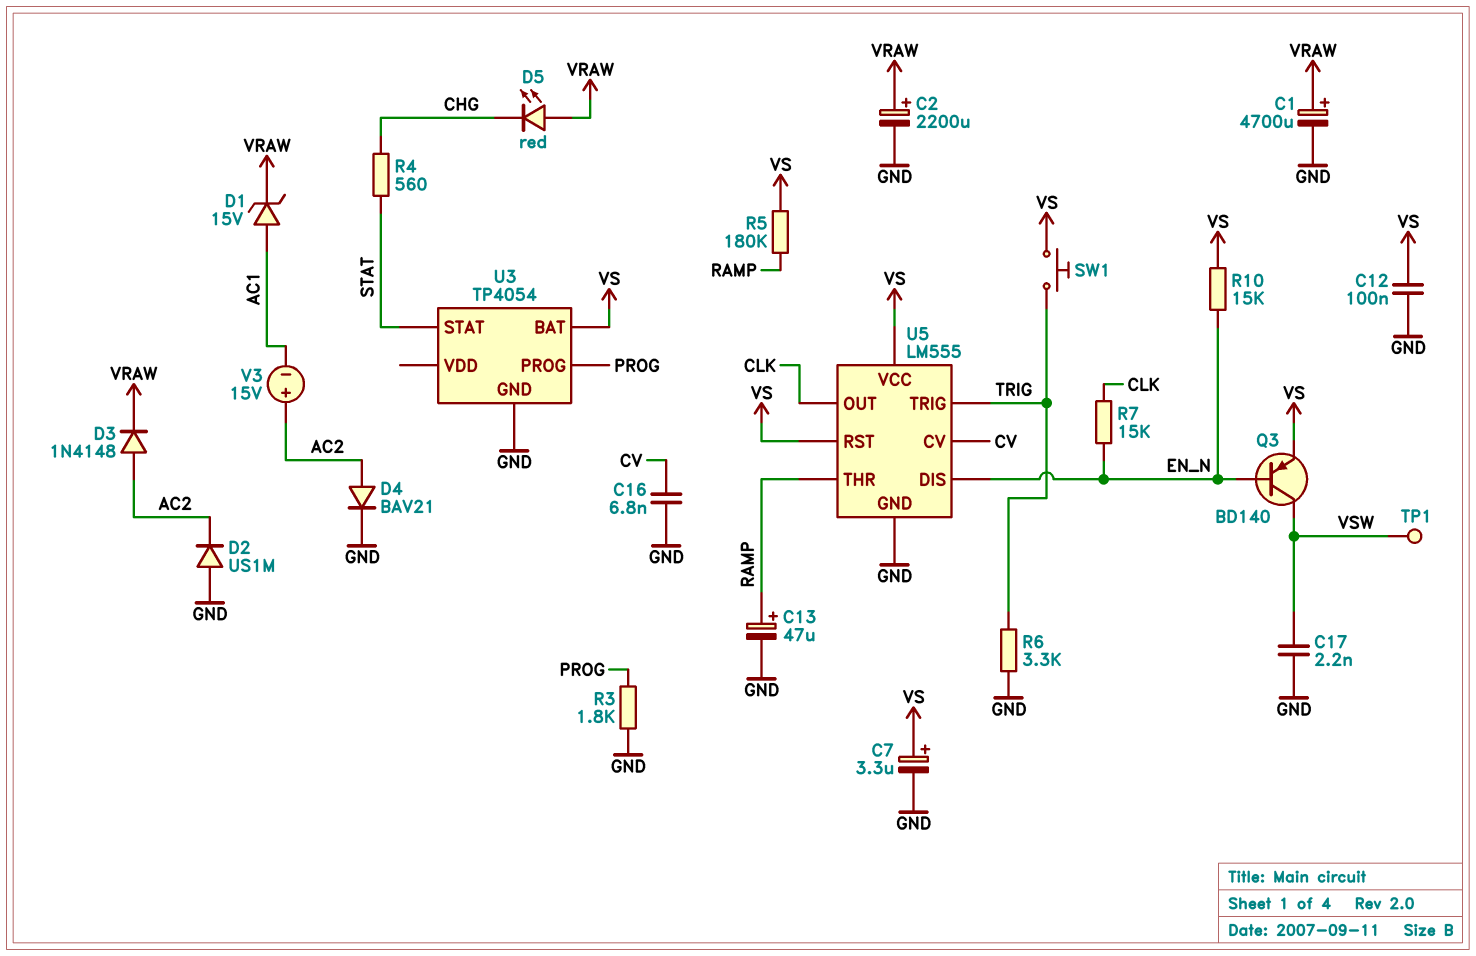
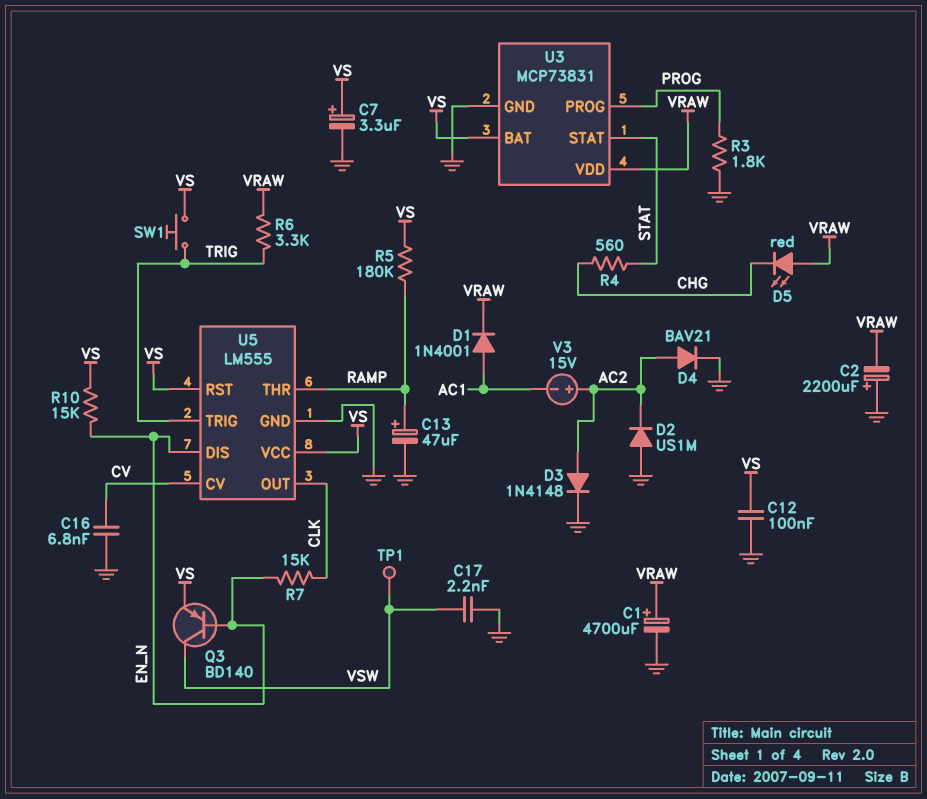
C2: 2200uF (plus VRAW, minus GND) -> 2200uF (plus GND, minus VRAW)
D1: zener 15V (A AC1, K VRAW) -> diode 1N4001 (A AC1, K VRAW)
D3: diode 1N4148 (A AC2, K VRAW) -> diode 1N4148 (A AC2, K GND)
R6: 3.3k (GND, TRIG) -> 3.3k (TRIG, VRAW)
U3: TP4054 -> MCP73831
U3 pin VDD: none -> VRAW

